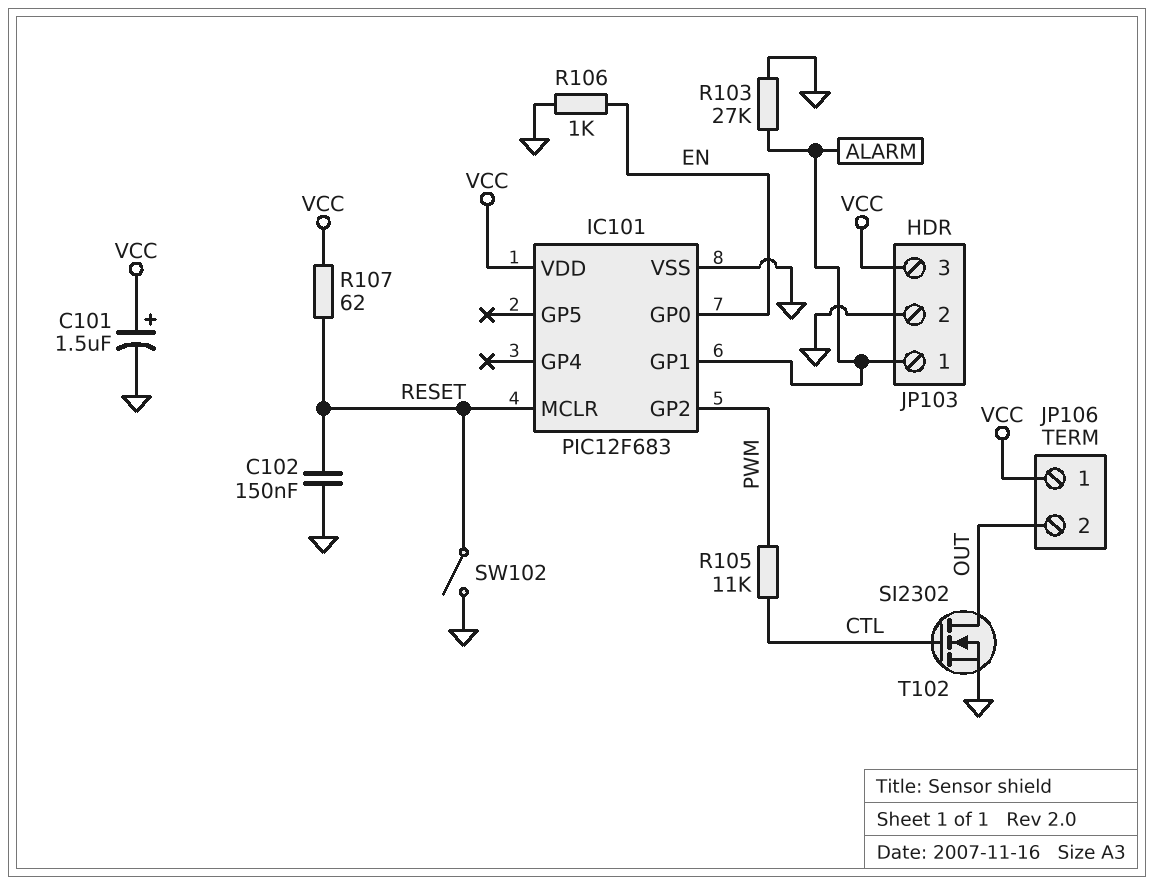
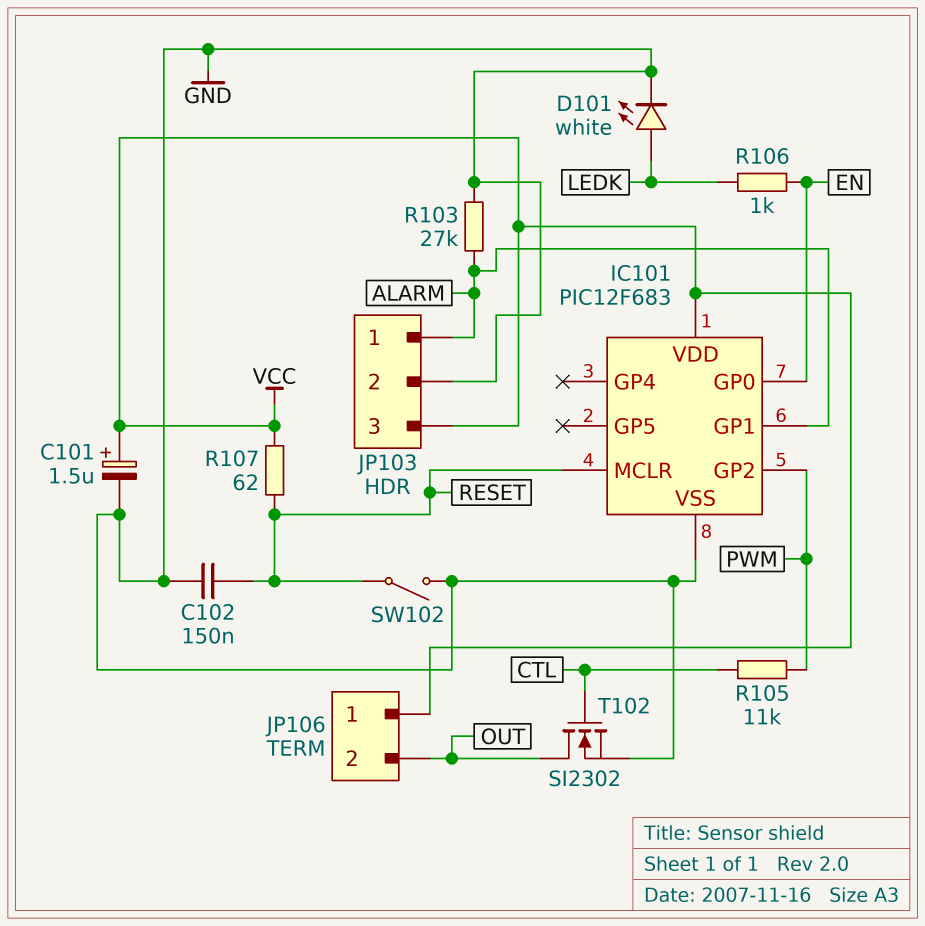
D101: none -> LED white (A LEDK, K GND)
R106: 1k (EN, GND) -> 1k (EN, LEDK)

